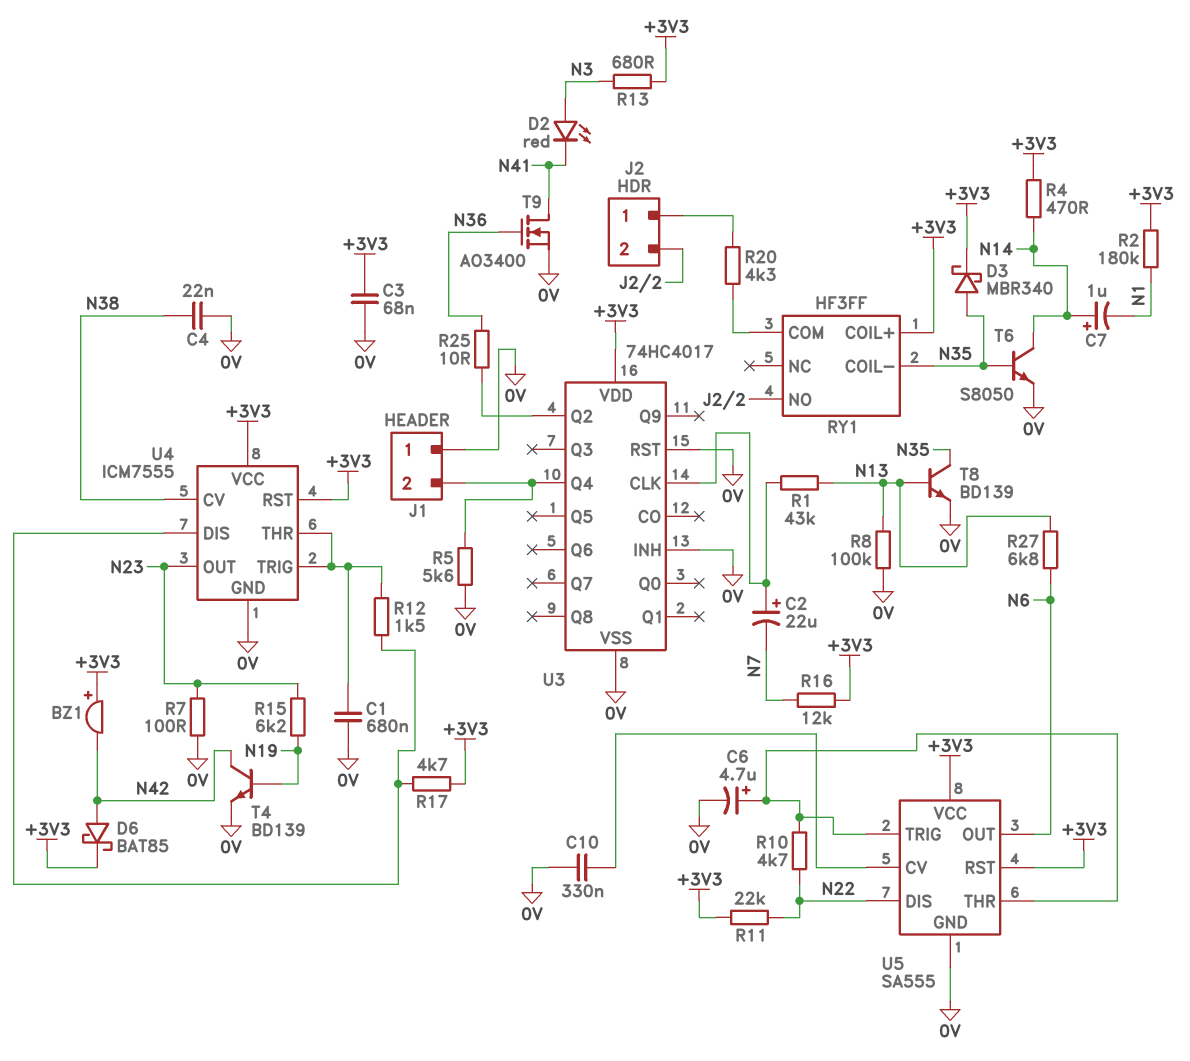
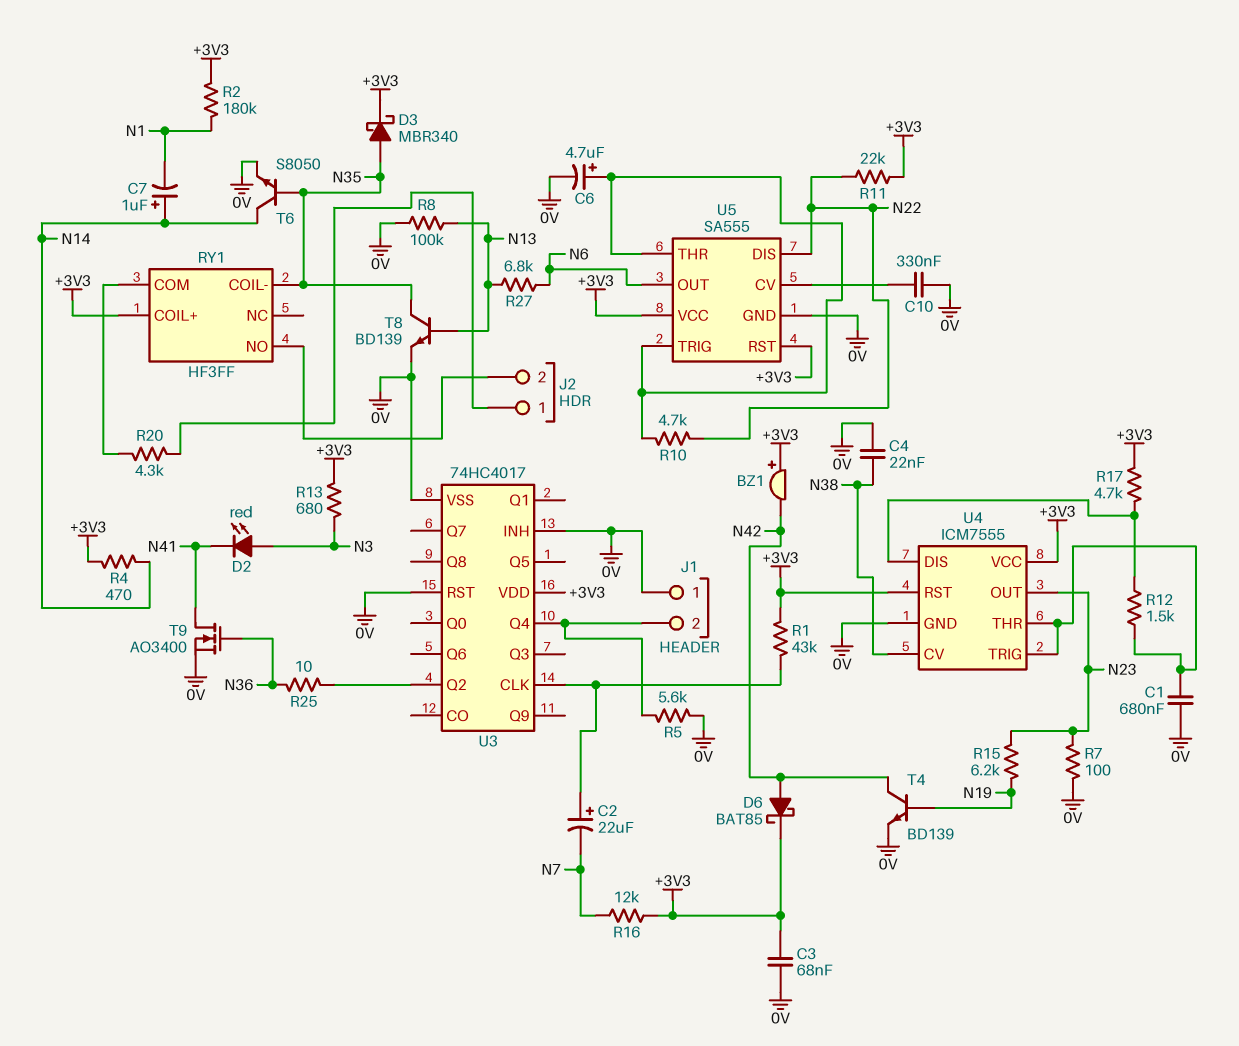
R1: 43k (N13, U3/CLK) -> 43k (+3V3, U3/CLK)

